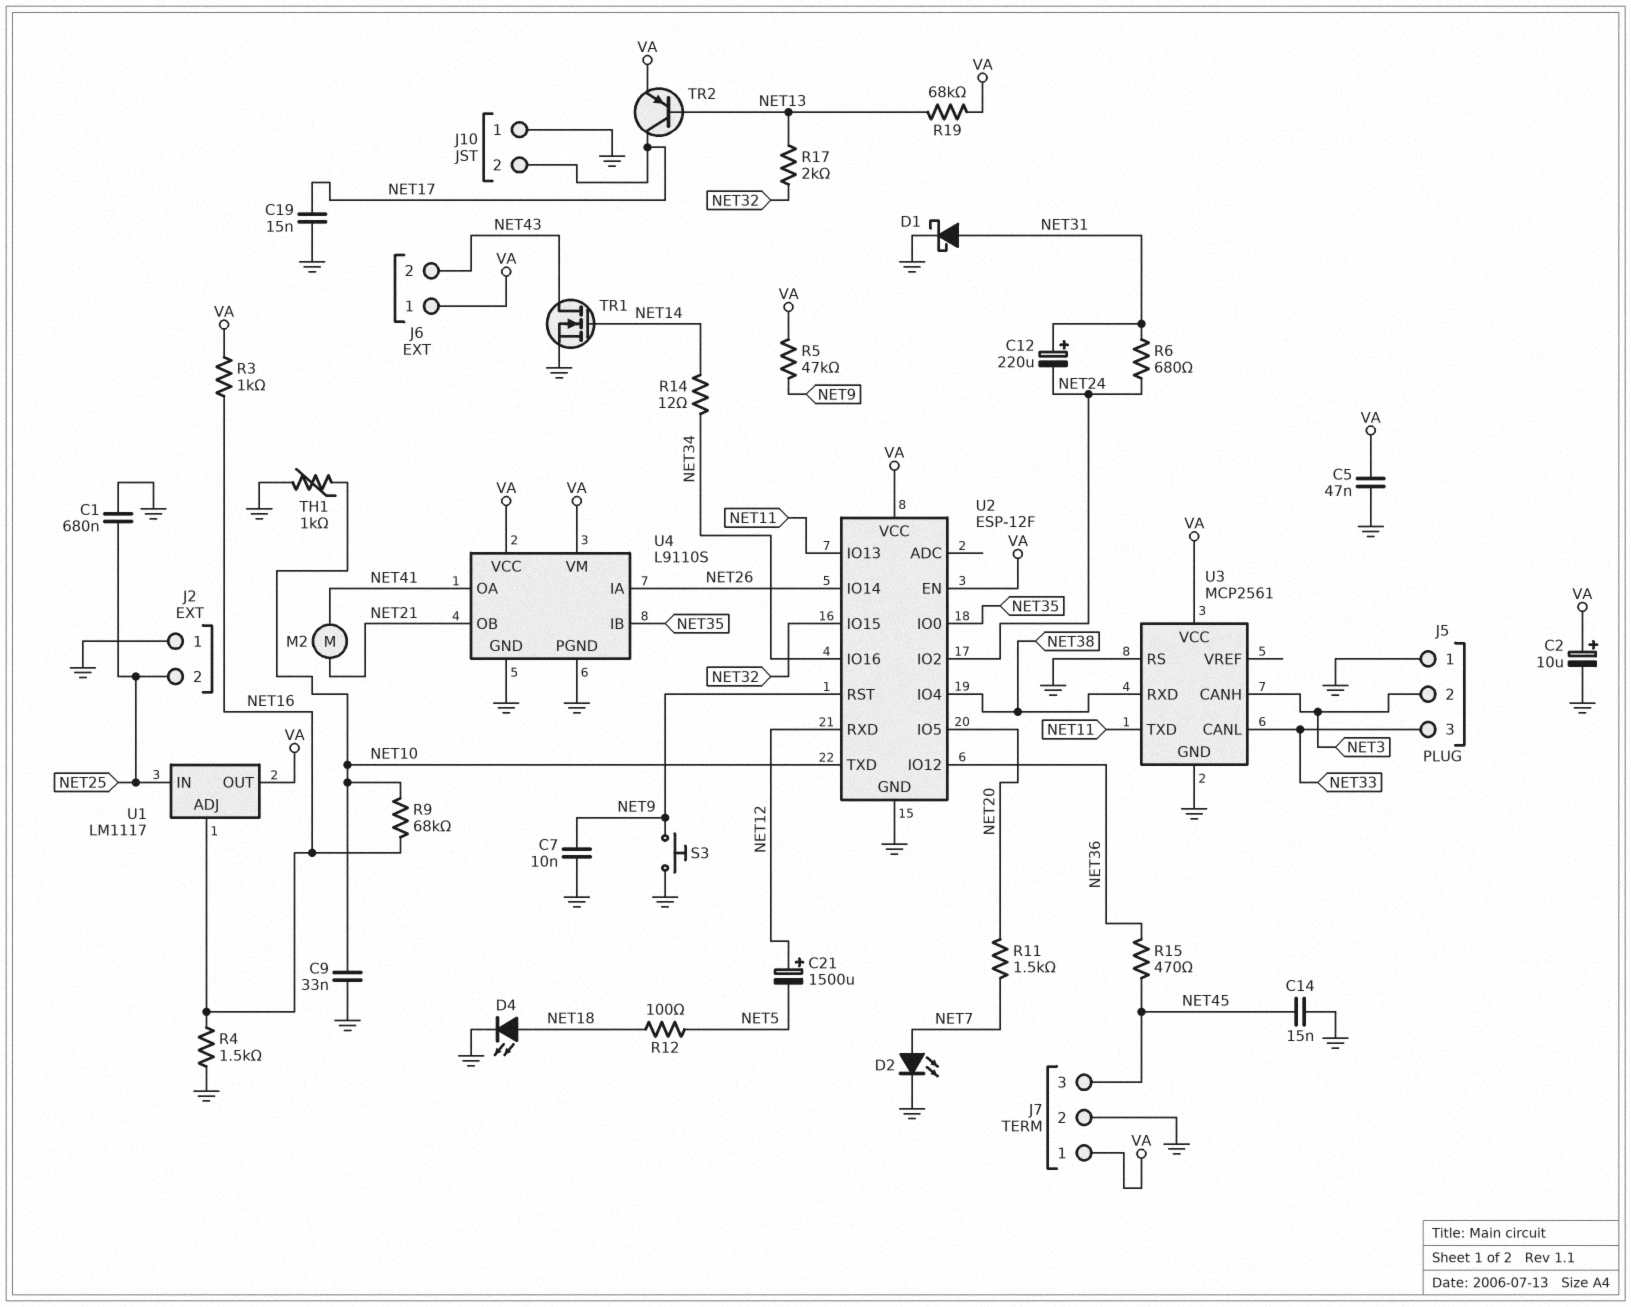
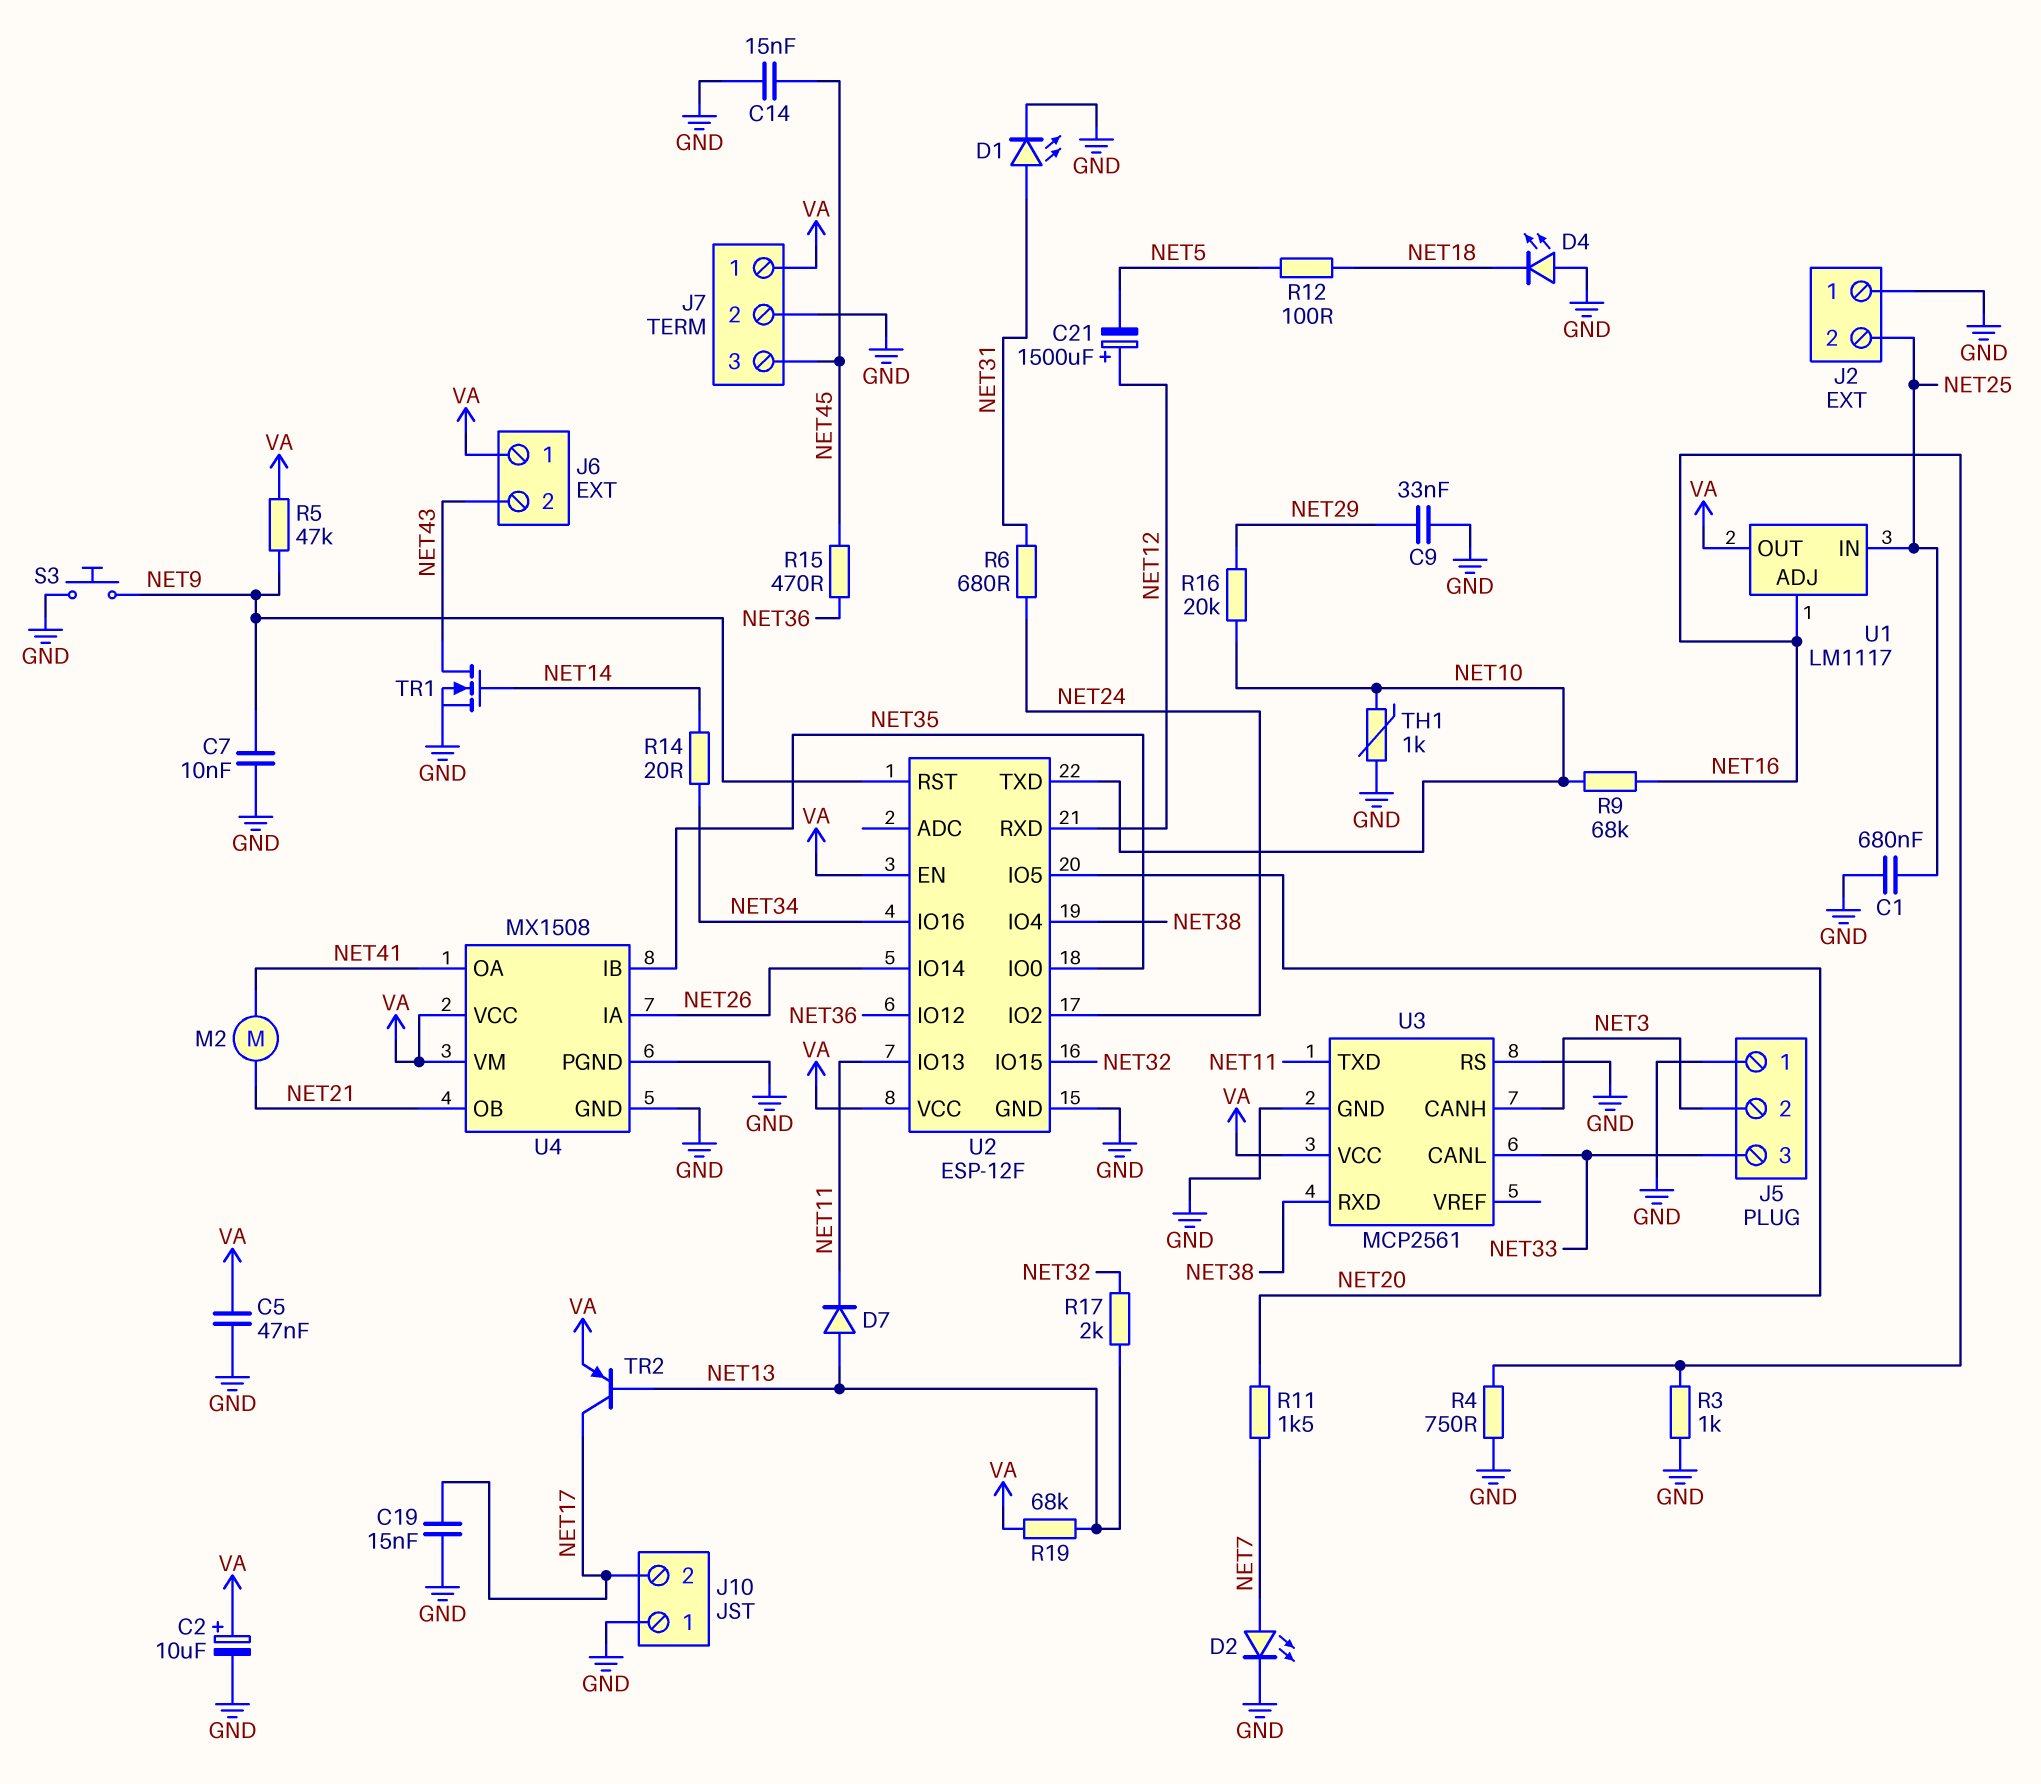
C9: 33nF (GND, NET10) -> 33nF (GND, NET29)
C12: 220uF (plus NET31, minus NET24) -> none
D1: schottky (A NET31, K GND) -> LED (A NET31, K GND)
D4: LED (A NET18, K GND) -> LED (A GND, K NET18)
D7: none -> diode (A NET13, K NET11)
R3: 1k (NET16, VA) -> 1k (GND, NET16)
R4: 1.5k (GND, NET16) -> 750 (GND, NET16)
R14: 12 (NET14, NET34) -> 20 (NET14, NET34)
R16: none -> 20k (NET10, NET29)
U4: L9110S -> MX1508

